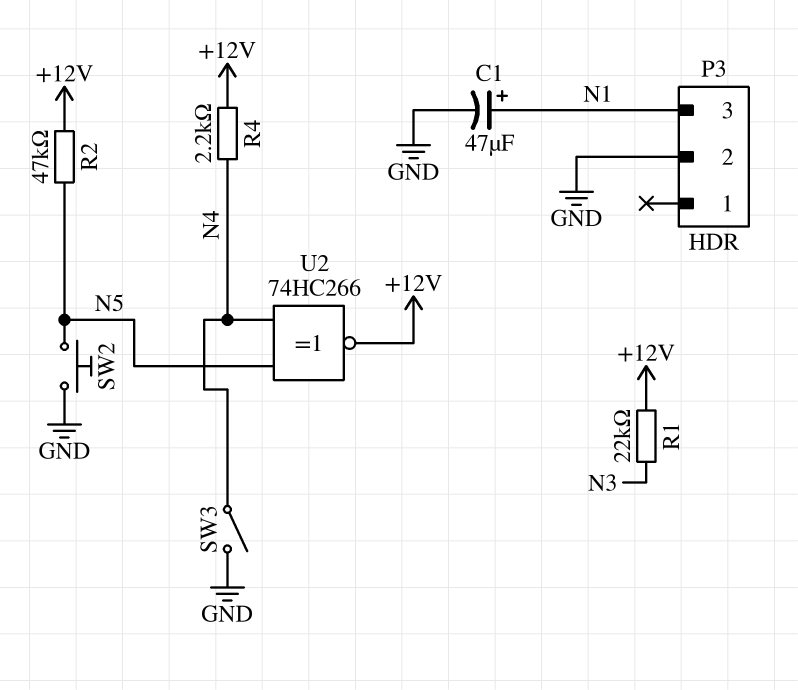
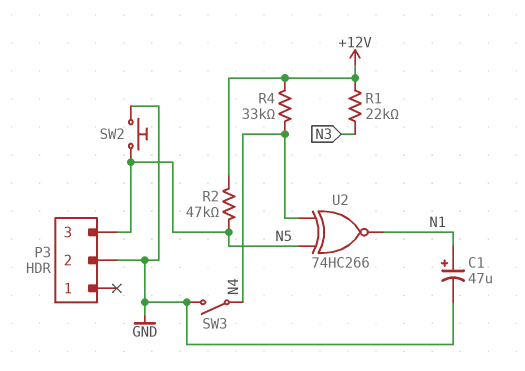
P3 pin 3: N1 -> N5
R4: 2.2k (+12V, N4) -> 33k (+12V, N4)
U2: XNOR 74HC266 (in N4, in N5, out +12V) -> XNOR 74HC266 (in N4, in N5, out N1)

